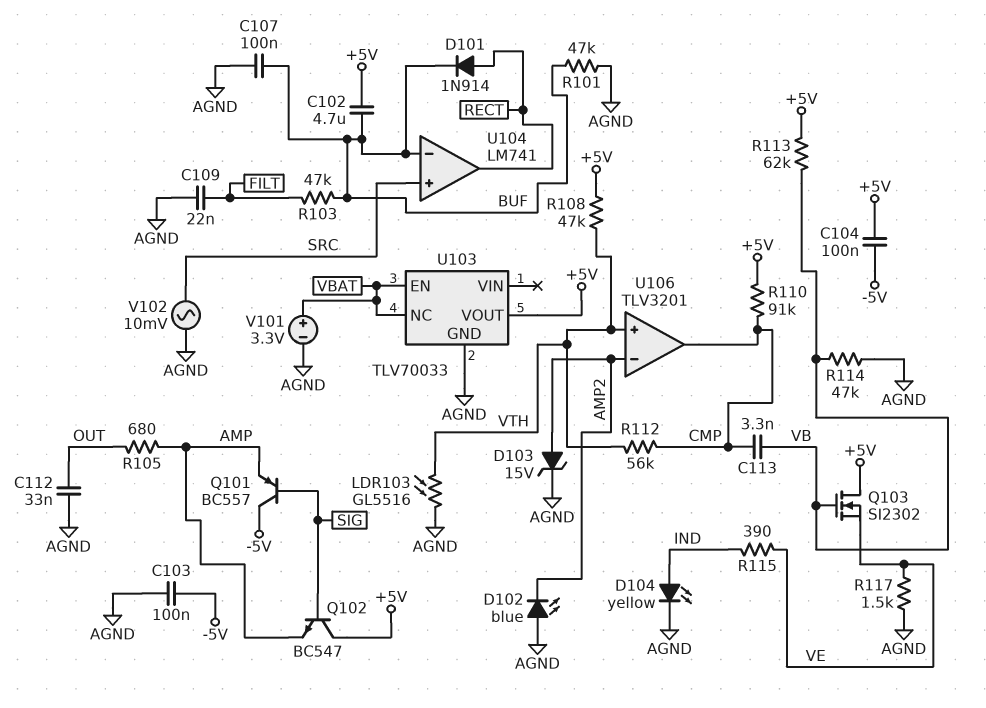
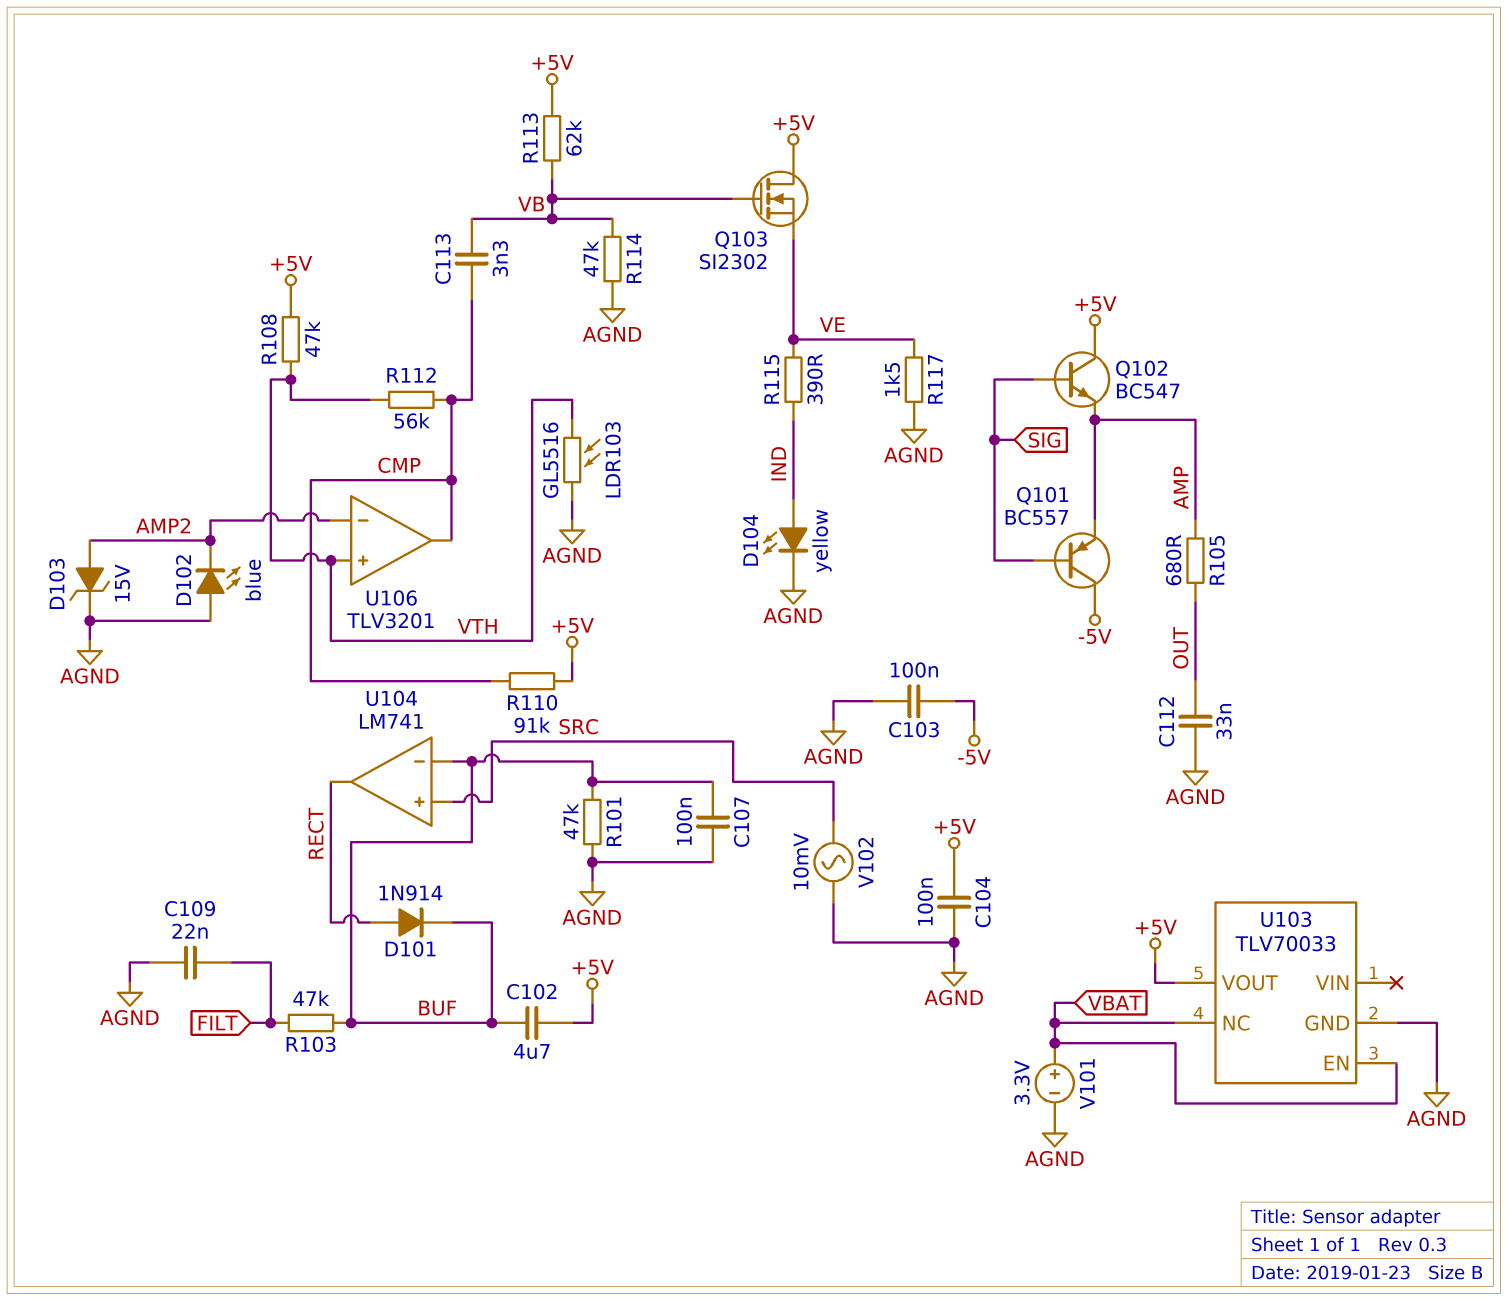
C104: 100nF (+5V, -5V) -> 100nF (+5V, AGND)

